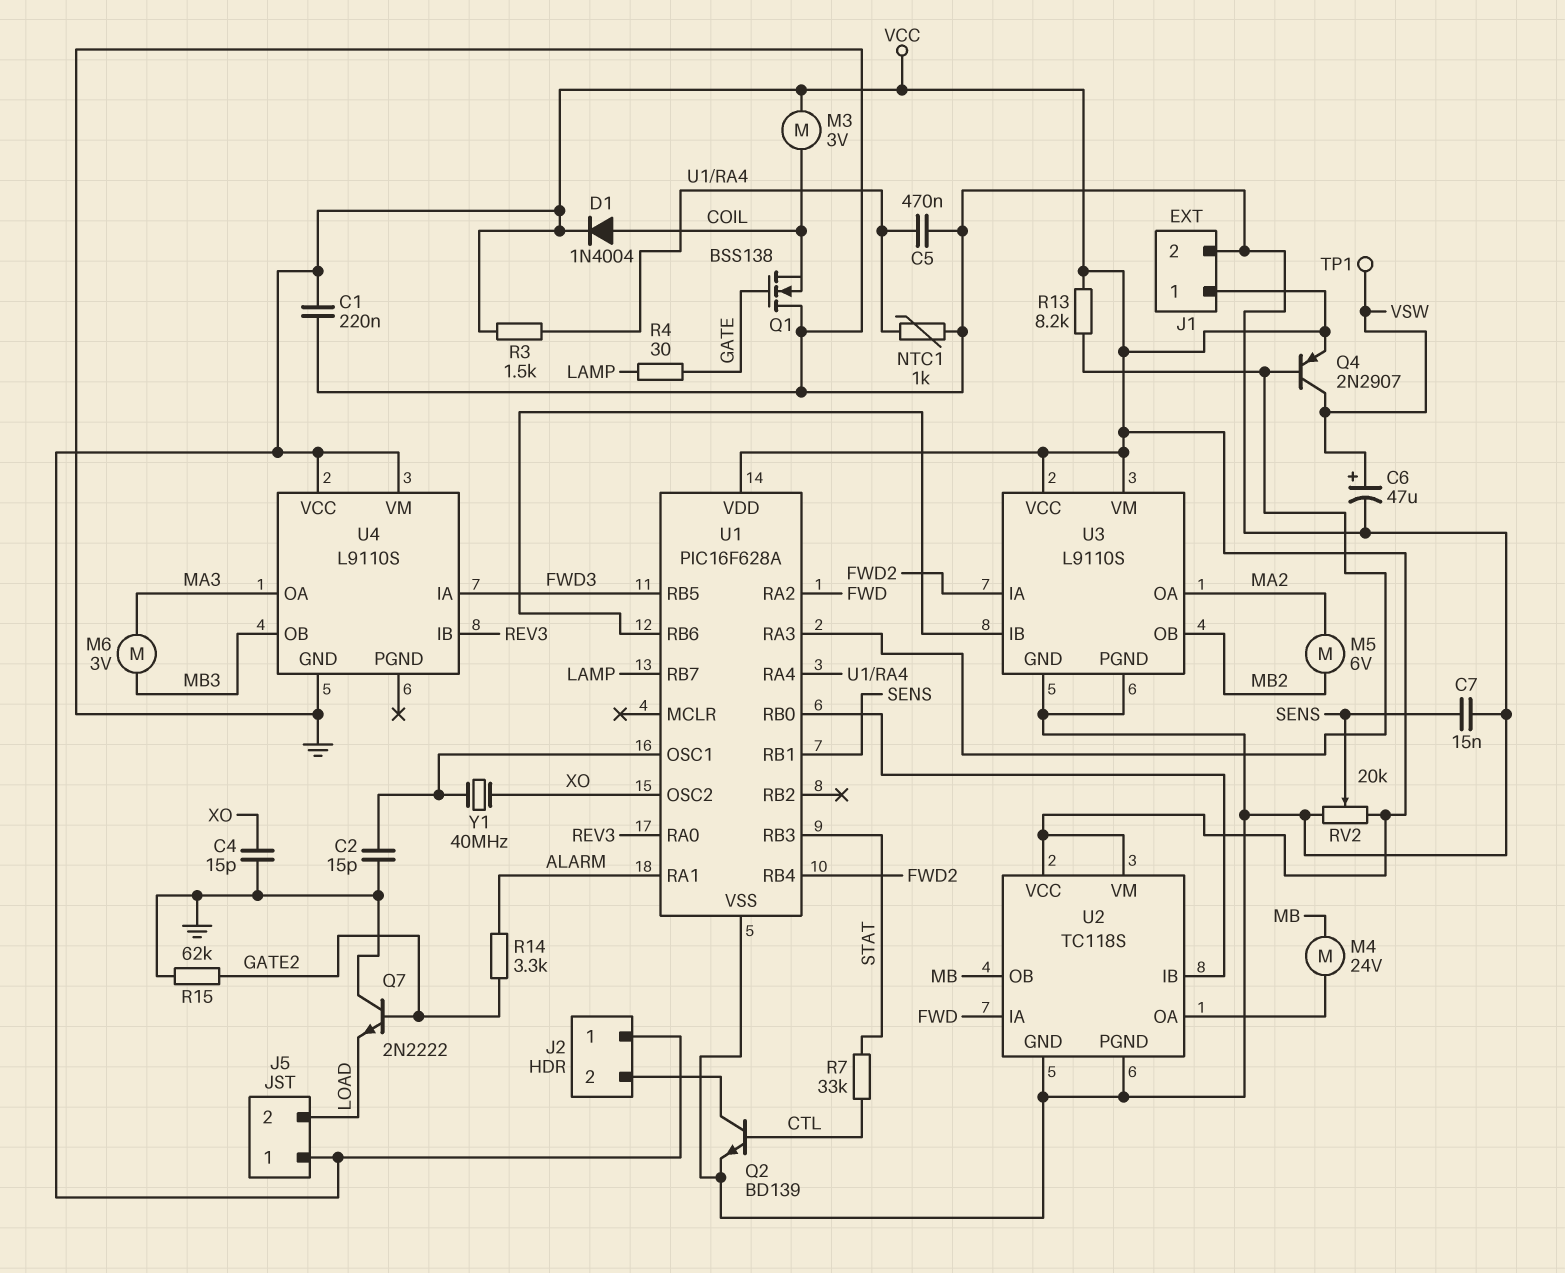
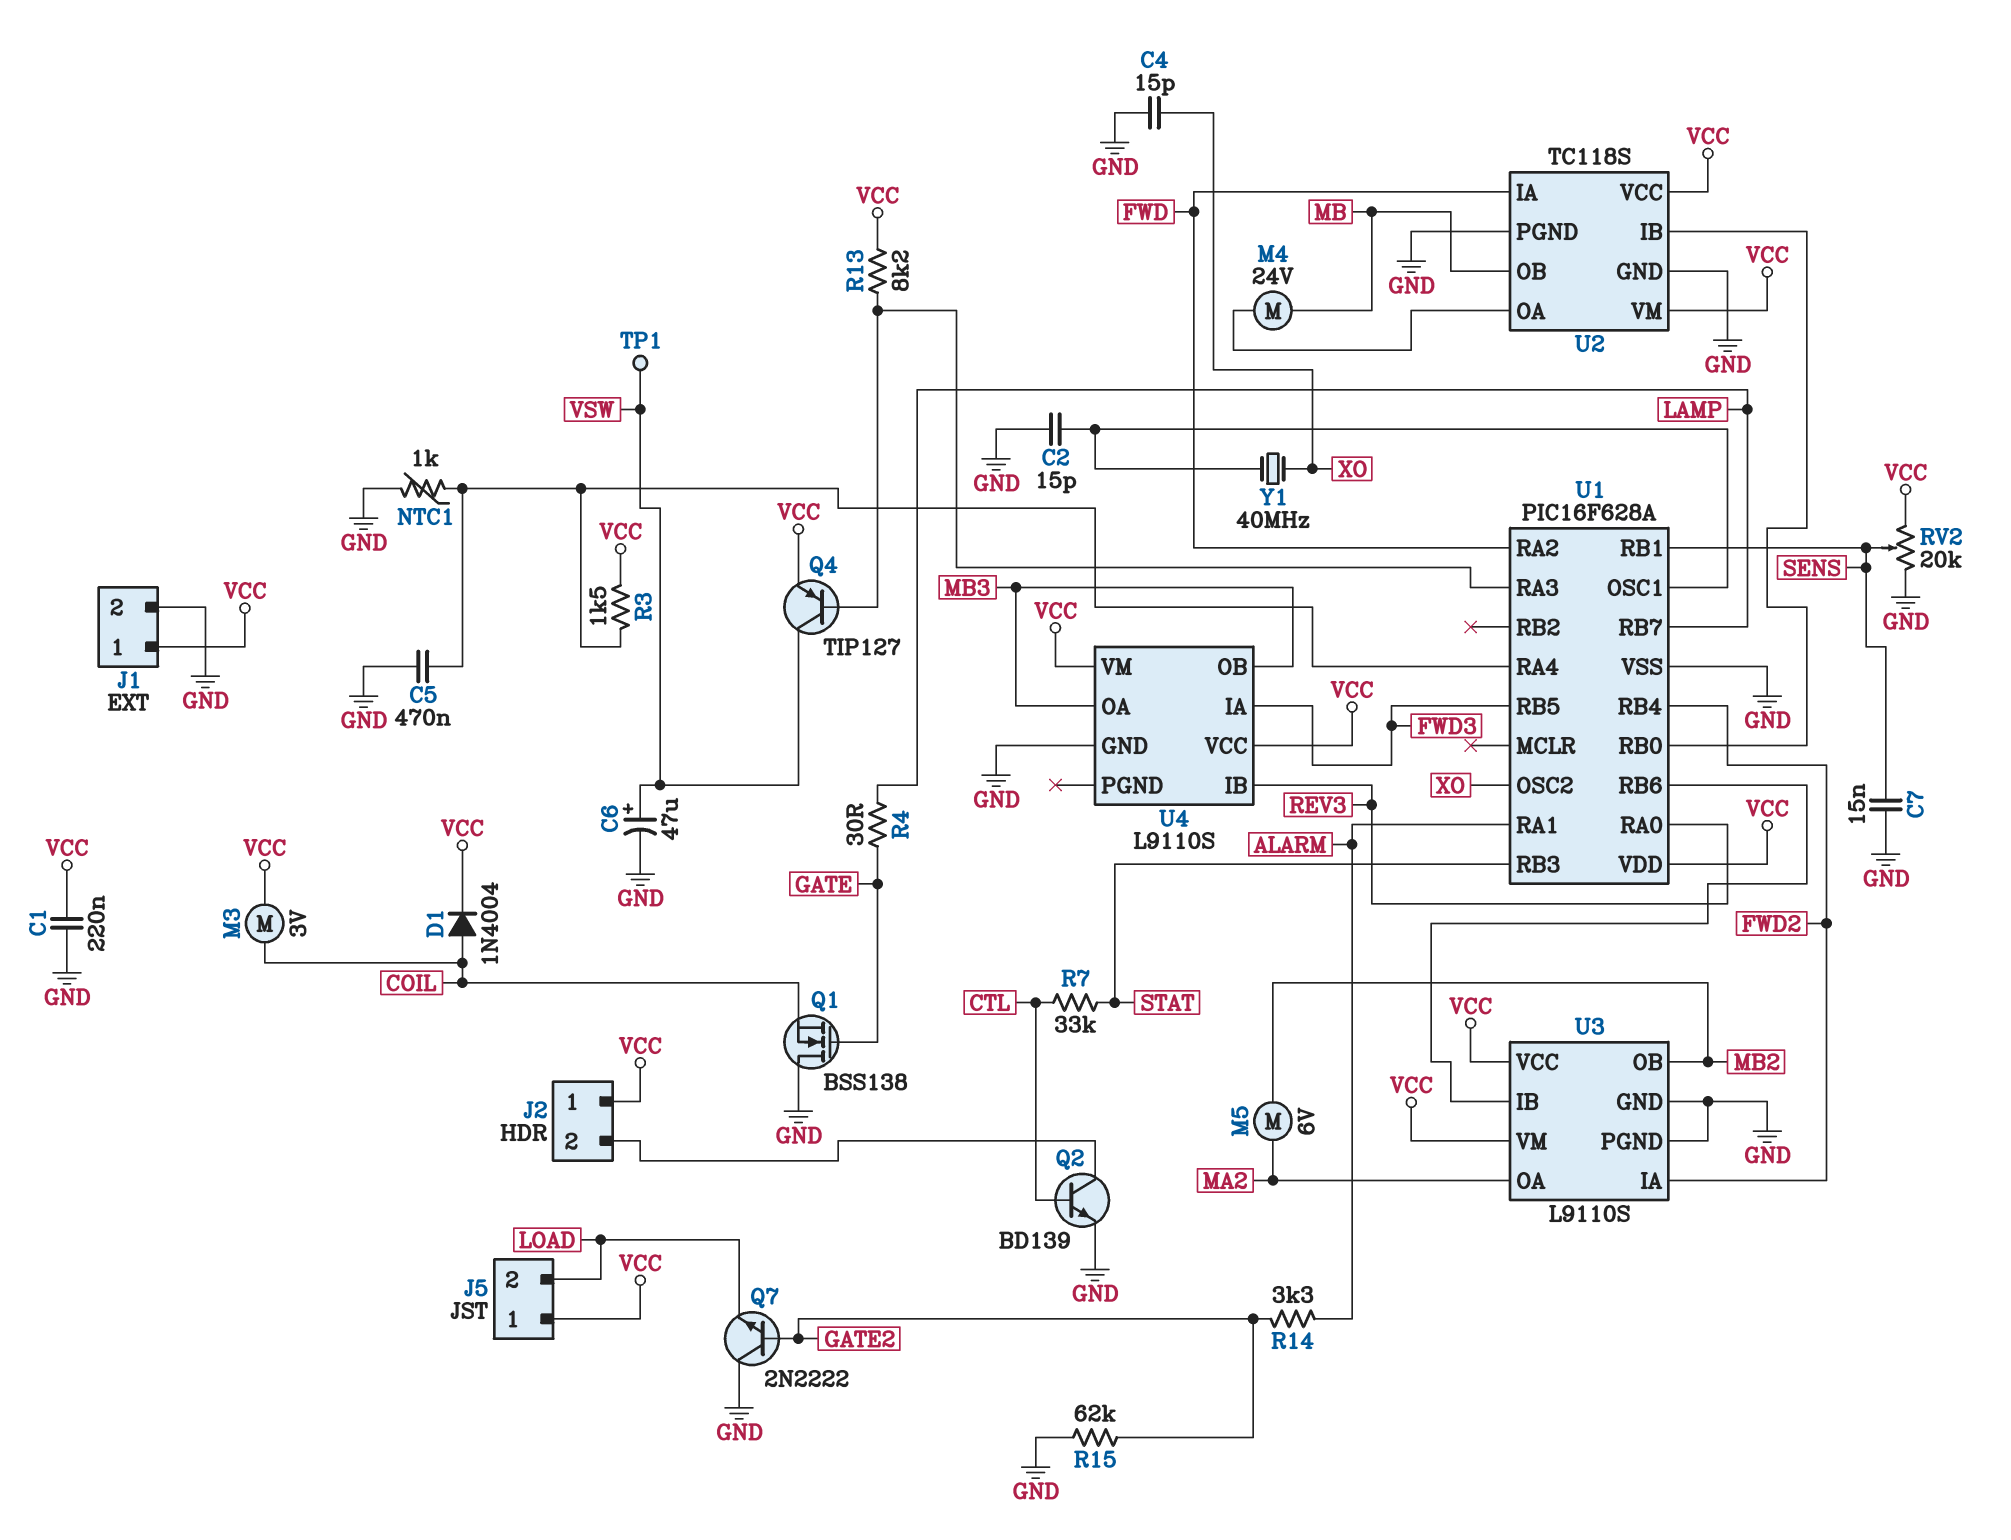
M6: motor 3V (MA3, MB3) -> none
Q4: PNP 2N2907 (B U1/RA3, C VSW, E VCC) -> PNP TIP127 (B U1/RA3, C VSW, E VCC)
U4 pin OA: MA3 -> MB3

